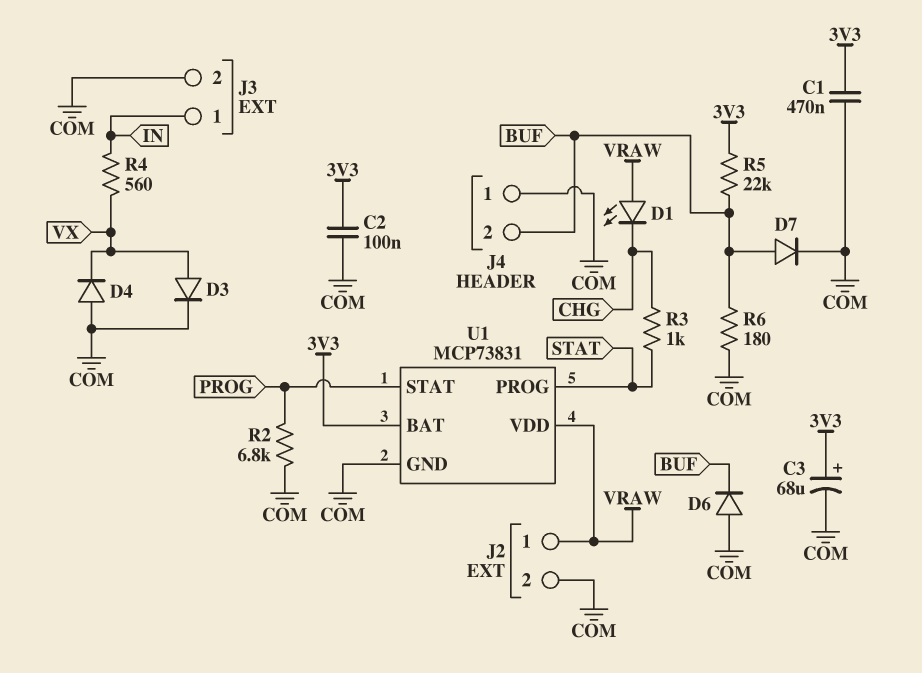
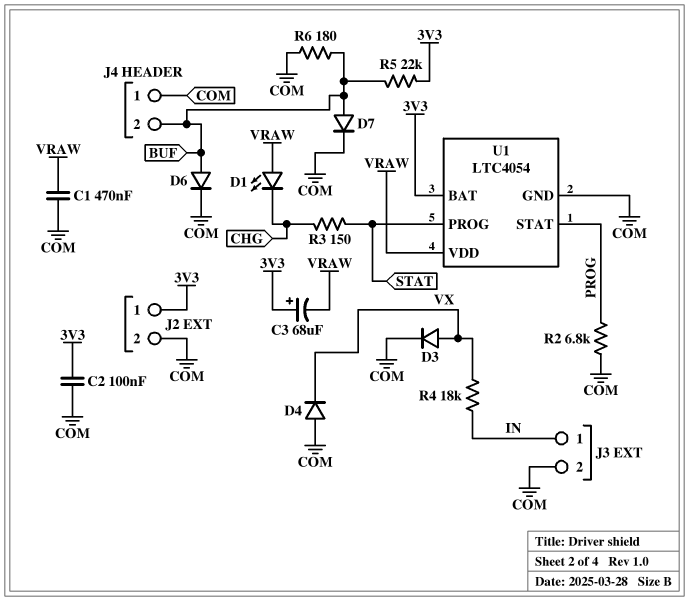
C1: 470nF (3V3, COM) -> 470nF (COM, VRAW)
C3: 68uF (plus 3V3, minus COM) -> 68uF (plus 3V3, minus VRAW)
D6: diode (A COM, K BUF) -> diode (A BUF, K COM)
J2 pin 1: VRAW -> 3V3
R3: 1k (CHG, STAT) -> 150 (CHG, STAT)
R4: 560 (IN, VX) -> 18k (IN, VX)
U1: MCP73831 -> LTC4054

